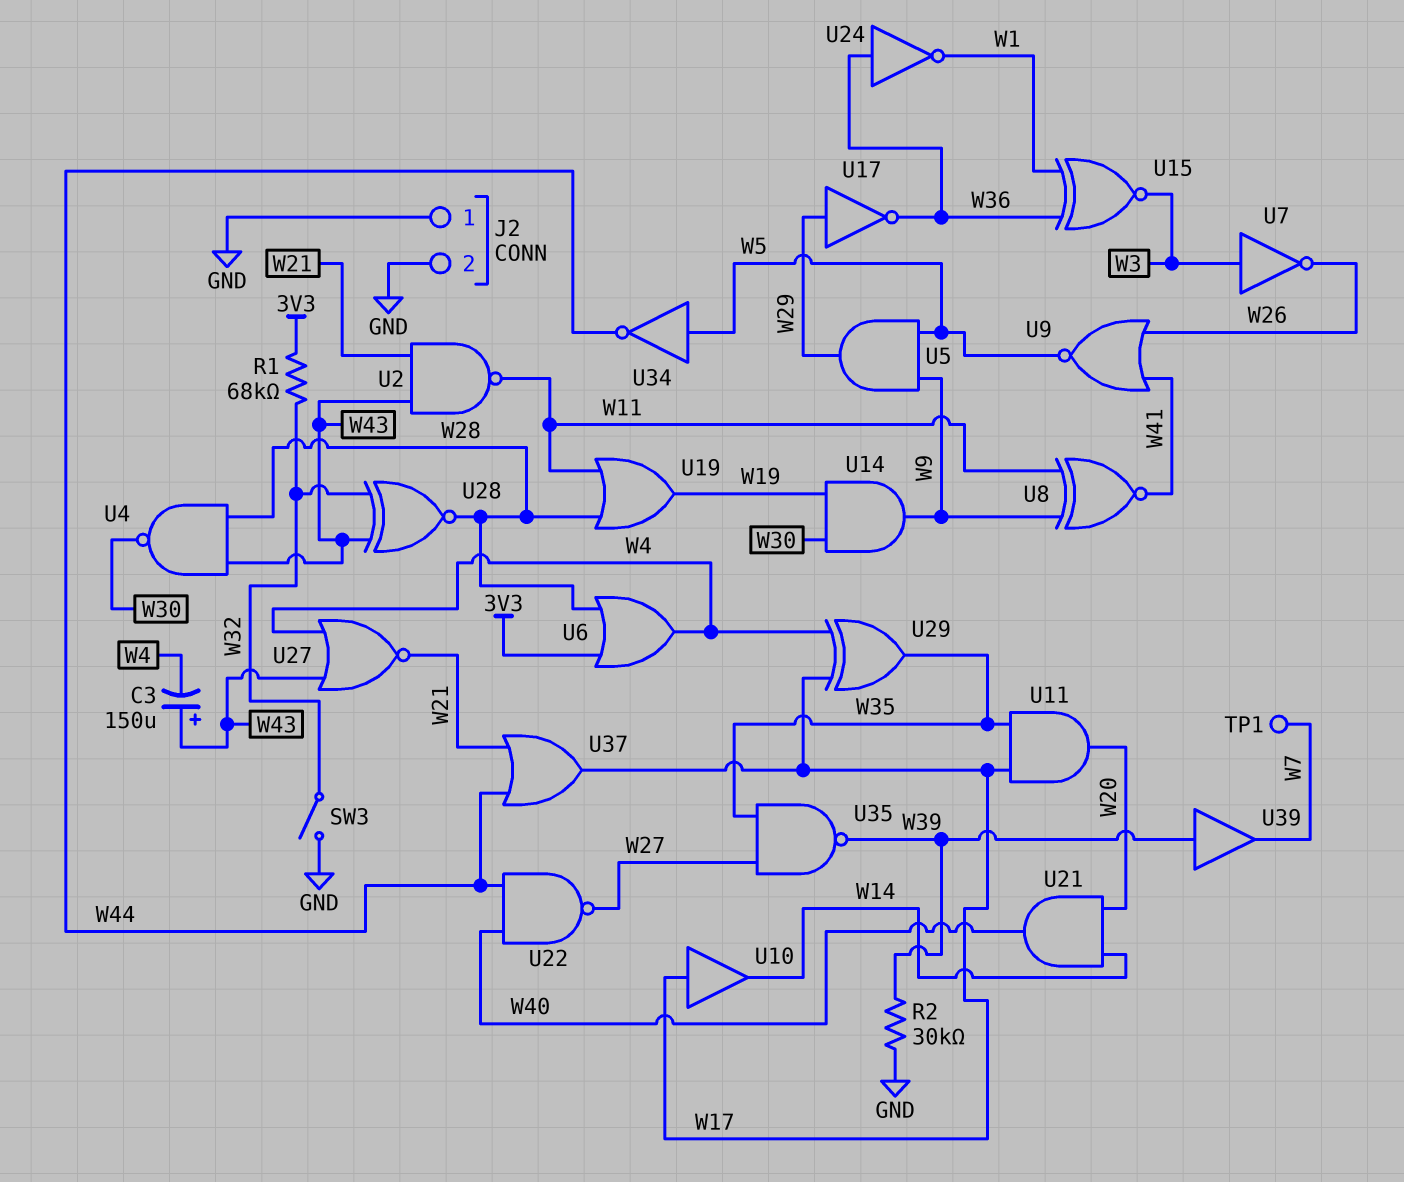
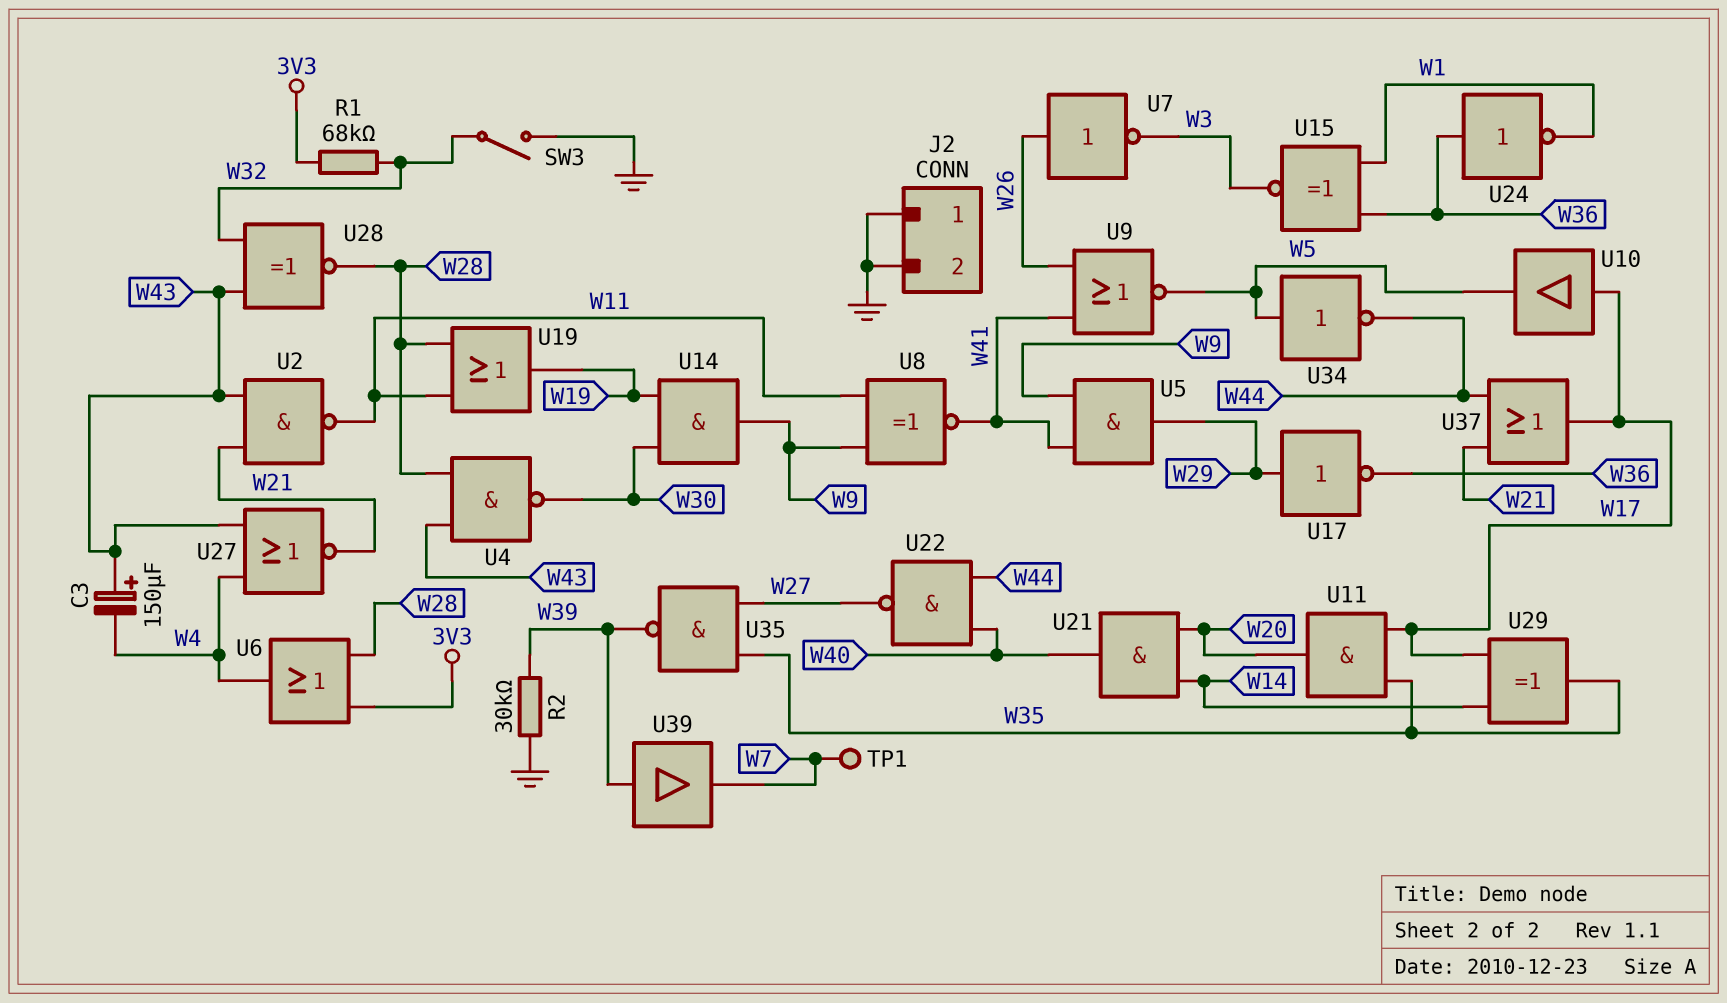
U5: AND (in W5, in W9, out W29) -> AND (in W9, in W41, out W29)
U7: NOT (in W3, out W26) -> NOT (in W26, out W3)
U10: buffer (in W17, out W14) -> buffer (in W17, out W5)
U29: XOR (in W4, in W17, out W35) -> XOR (in W14, in W17, out W35)

